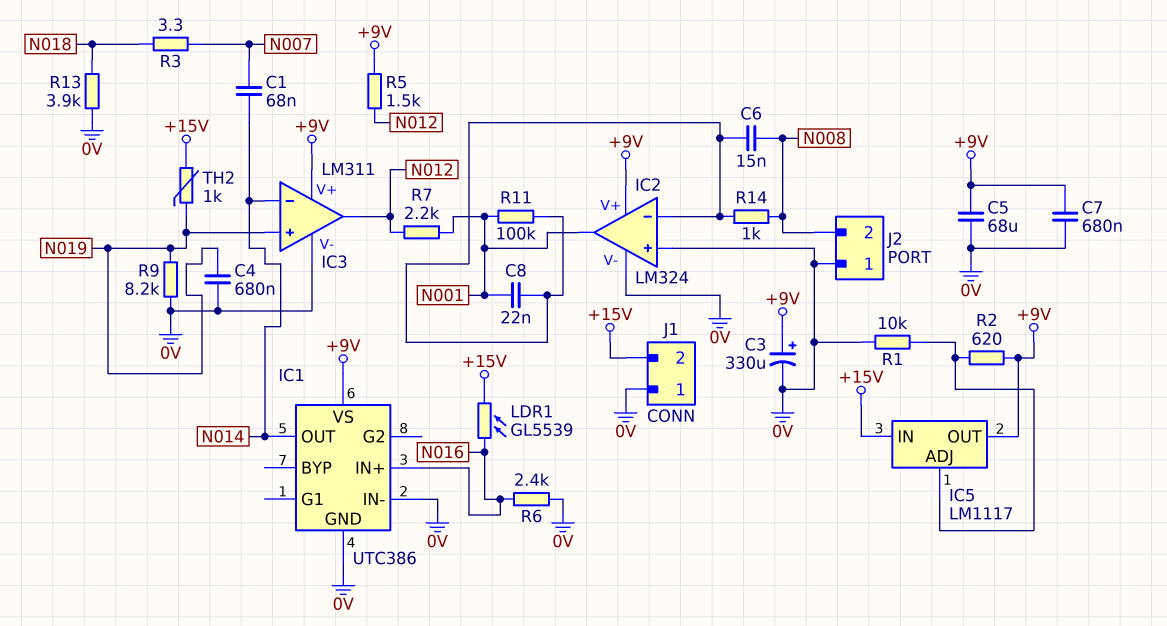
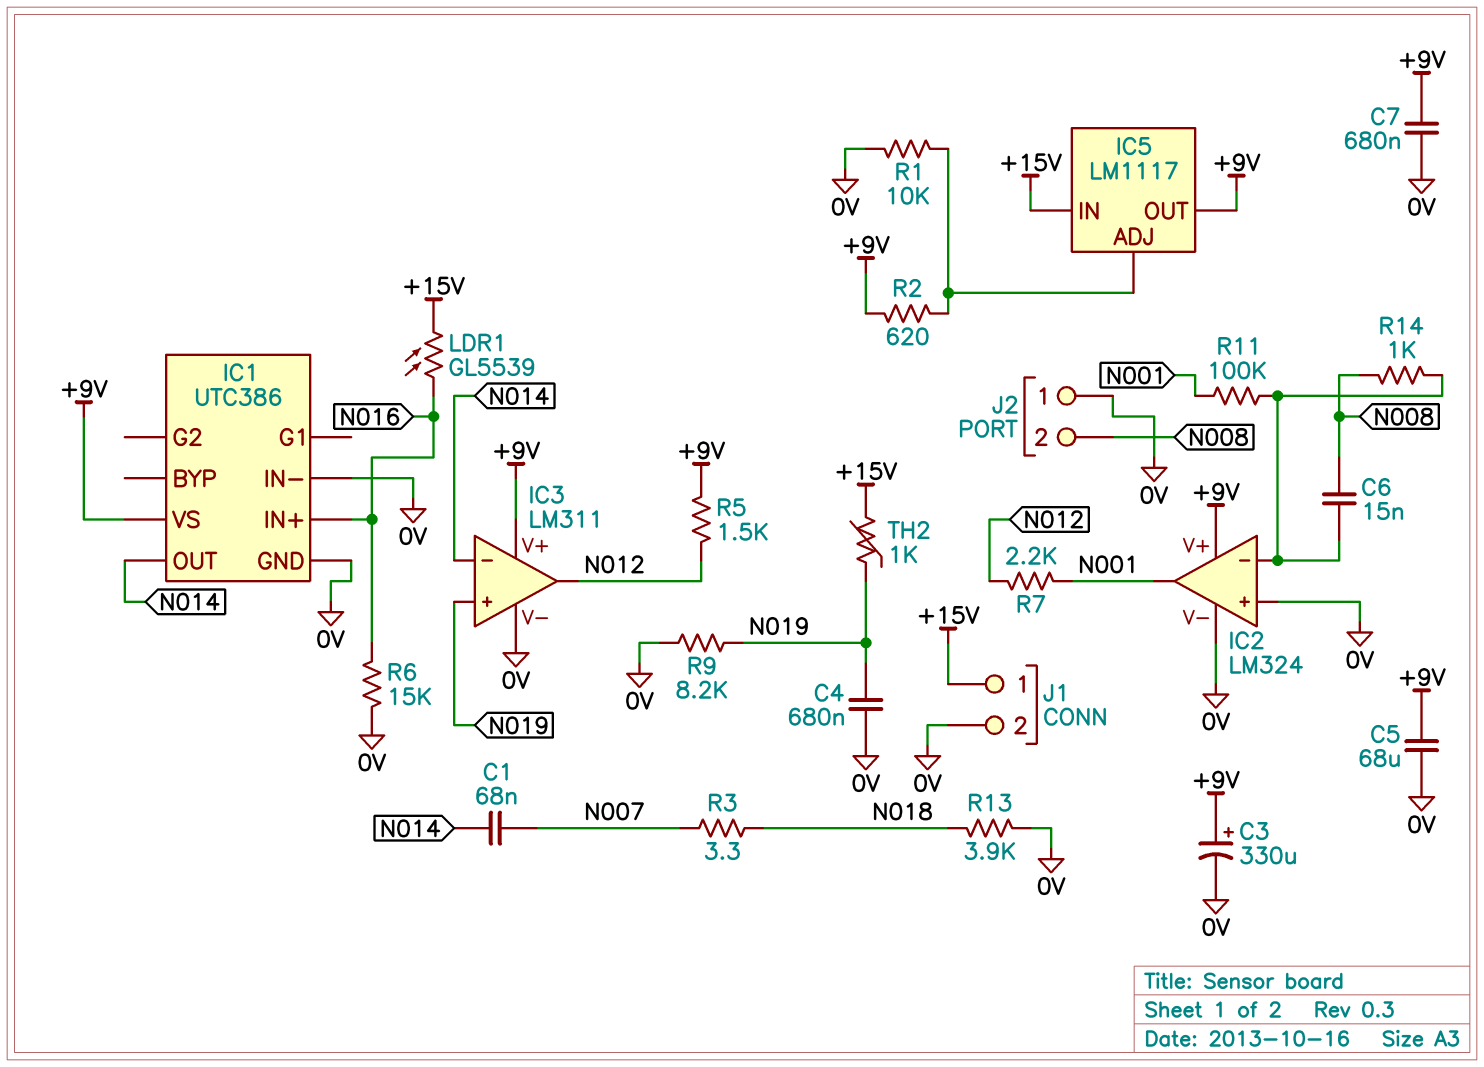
C8: 22nF (IC2/in-, N001) -> none
J1 pin 1: 0V -> +15V
J1 pin 2: +15V -> 0V
R6: 2.4k (0V, N016) -> 15k (0V, N016)

